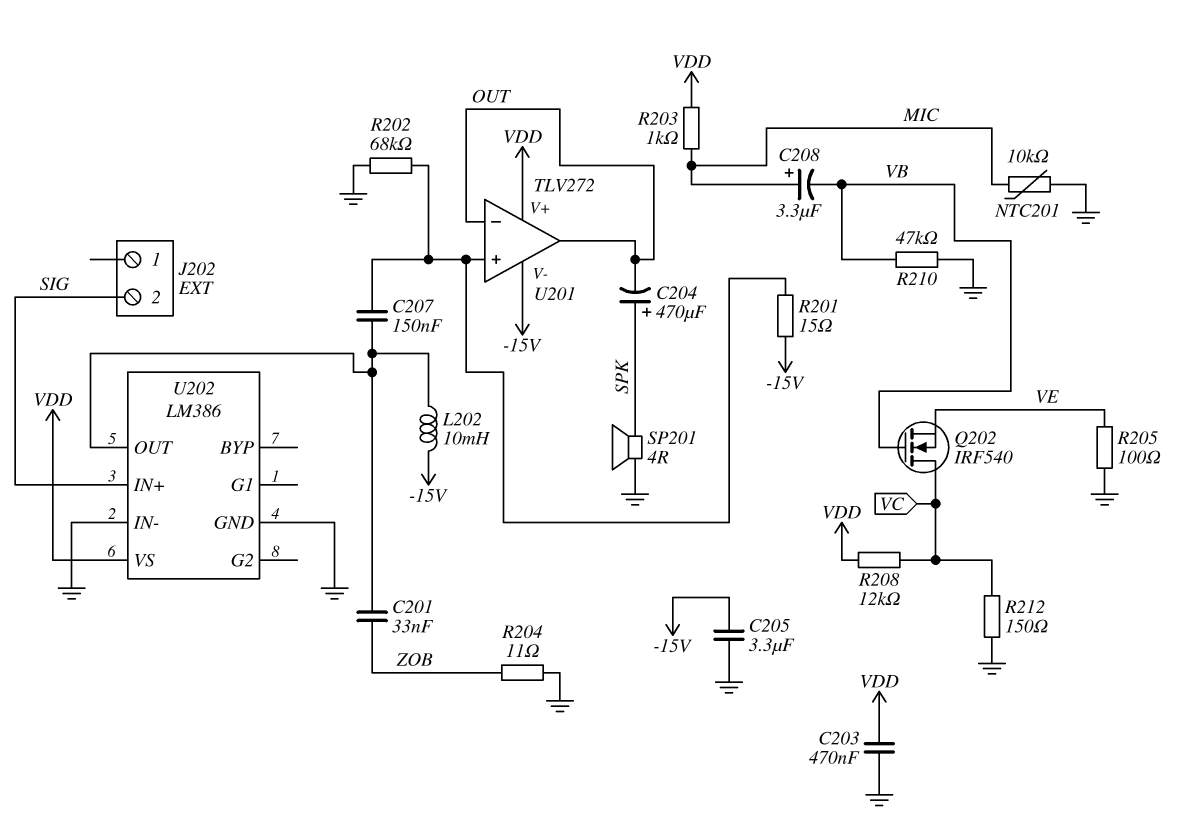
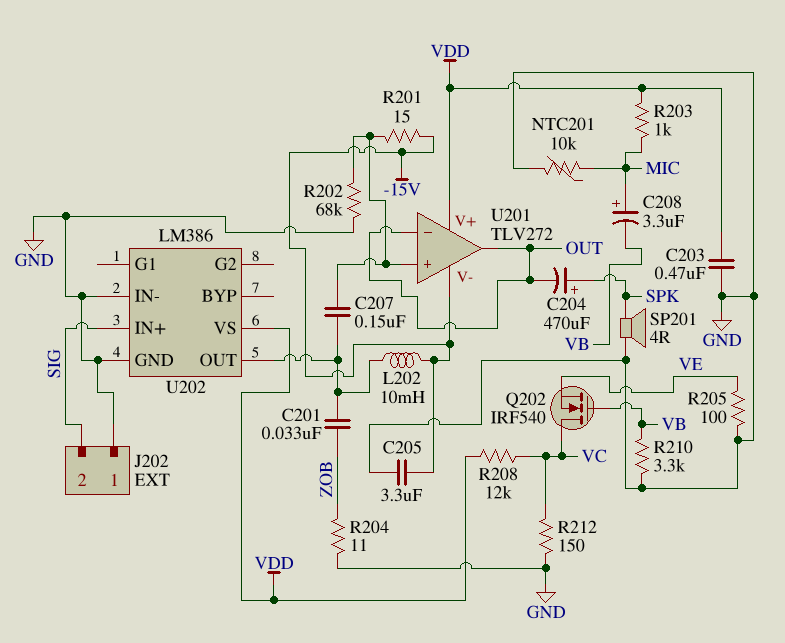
J202 pin 1: none -> GND
R210: 47k (GND, VB) -> 3.3k (GND, VB)

